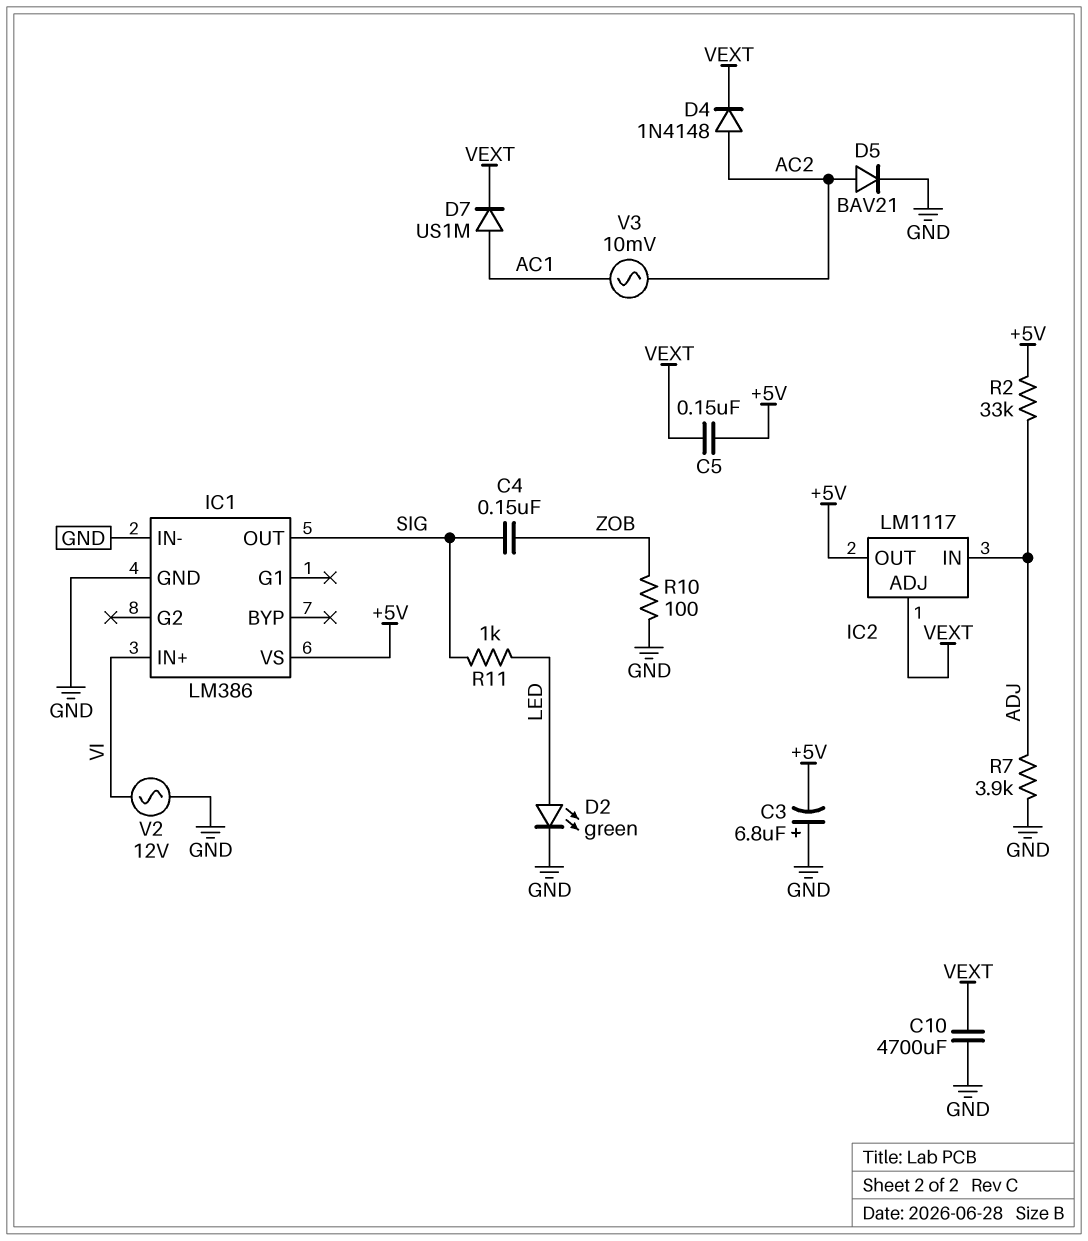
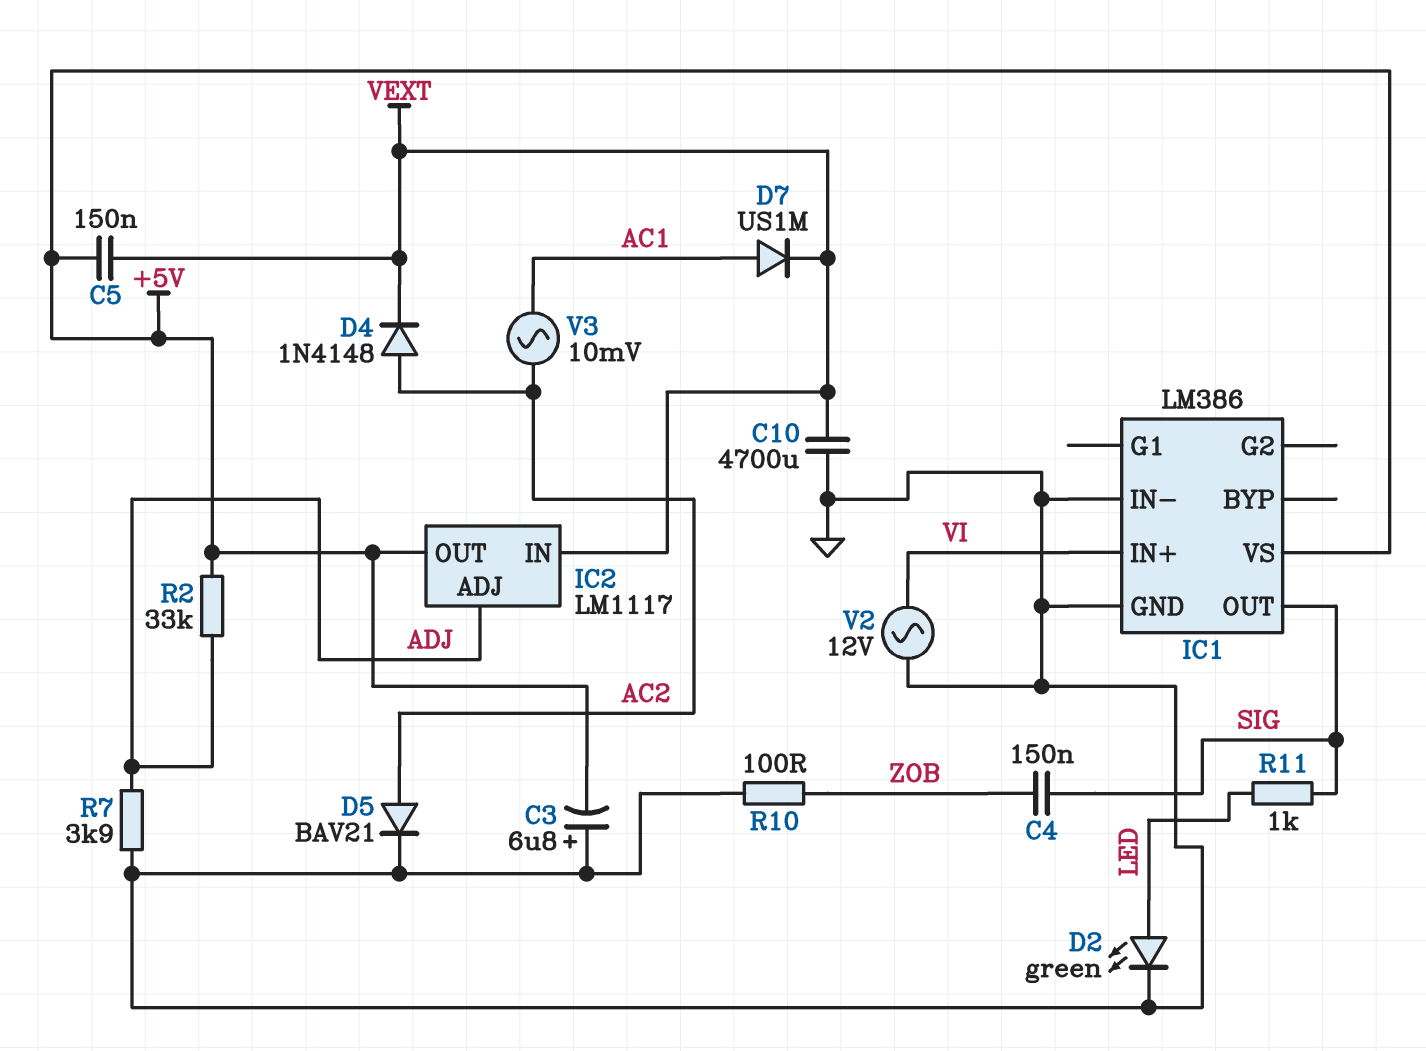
IC2 pin ADJ: VEXT -> ADJ
IC2 pin IN: ADJ -> VEXT

